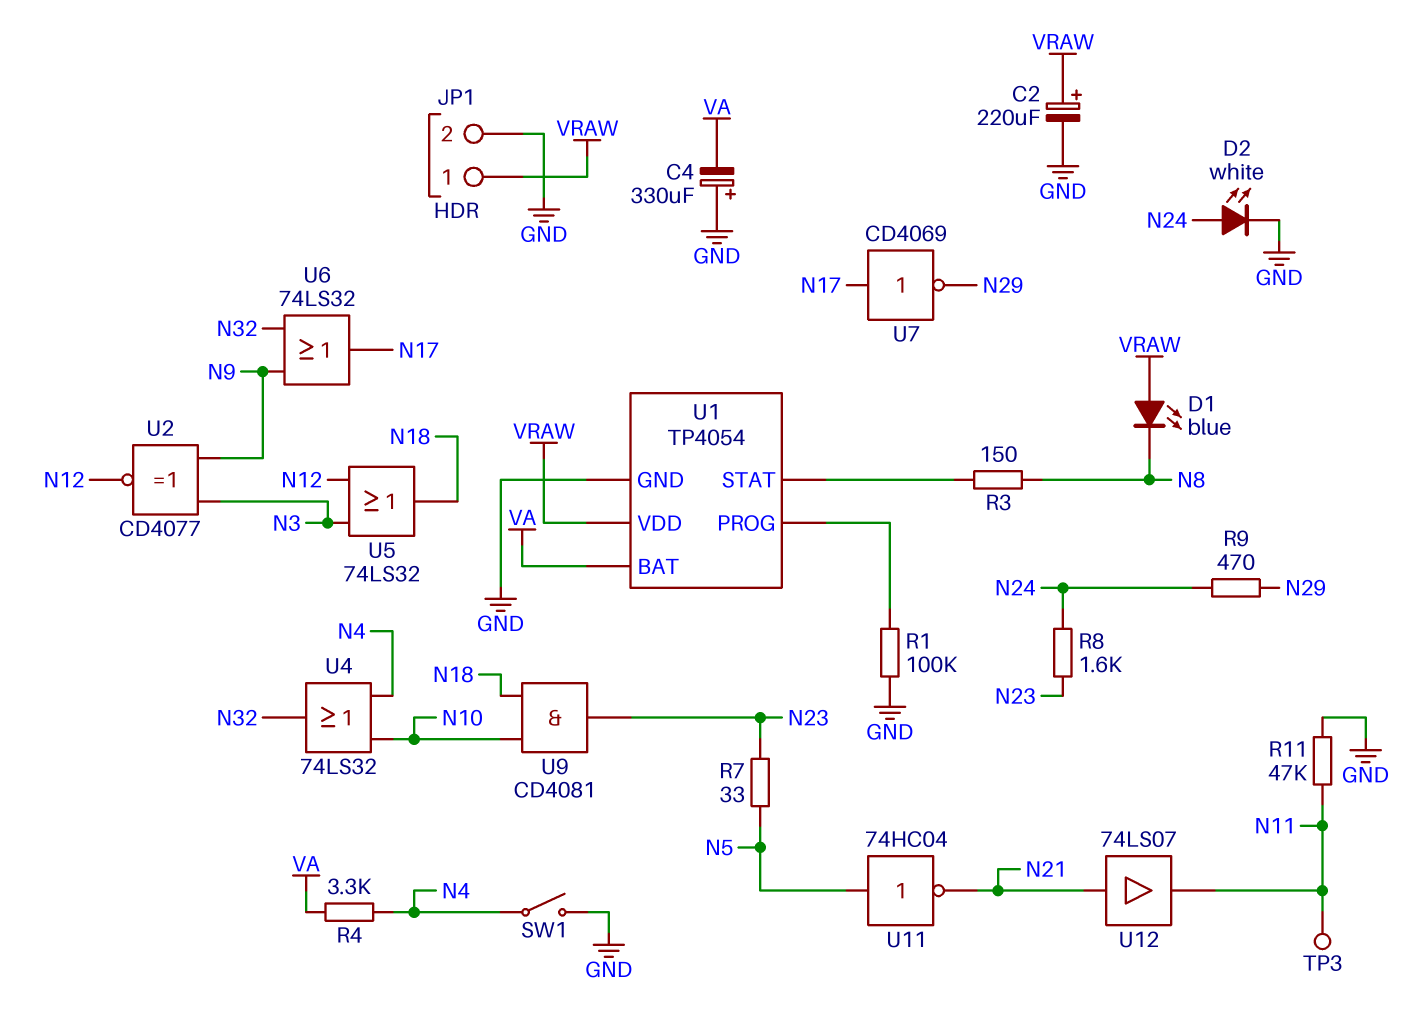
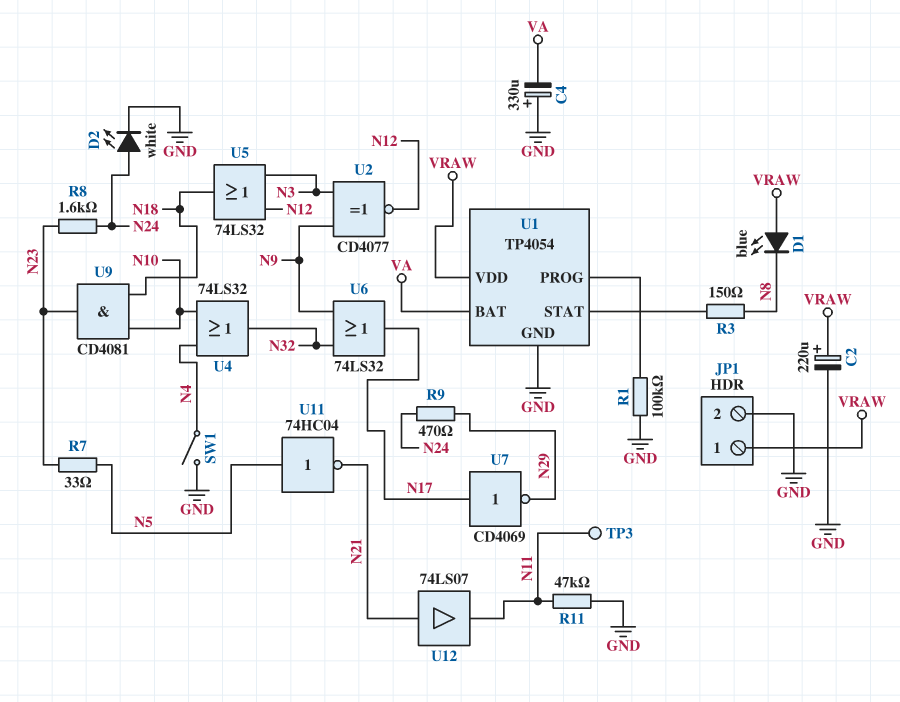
R4: 3.3k (N4, VA) -> none

